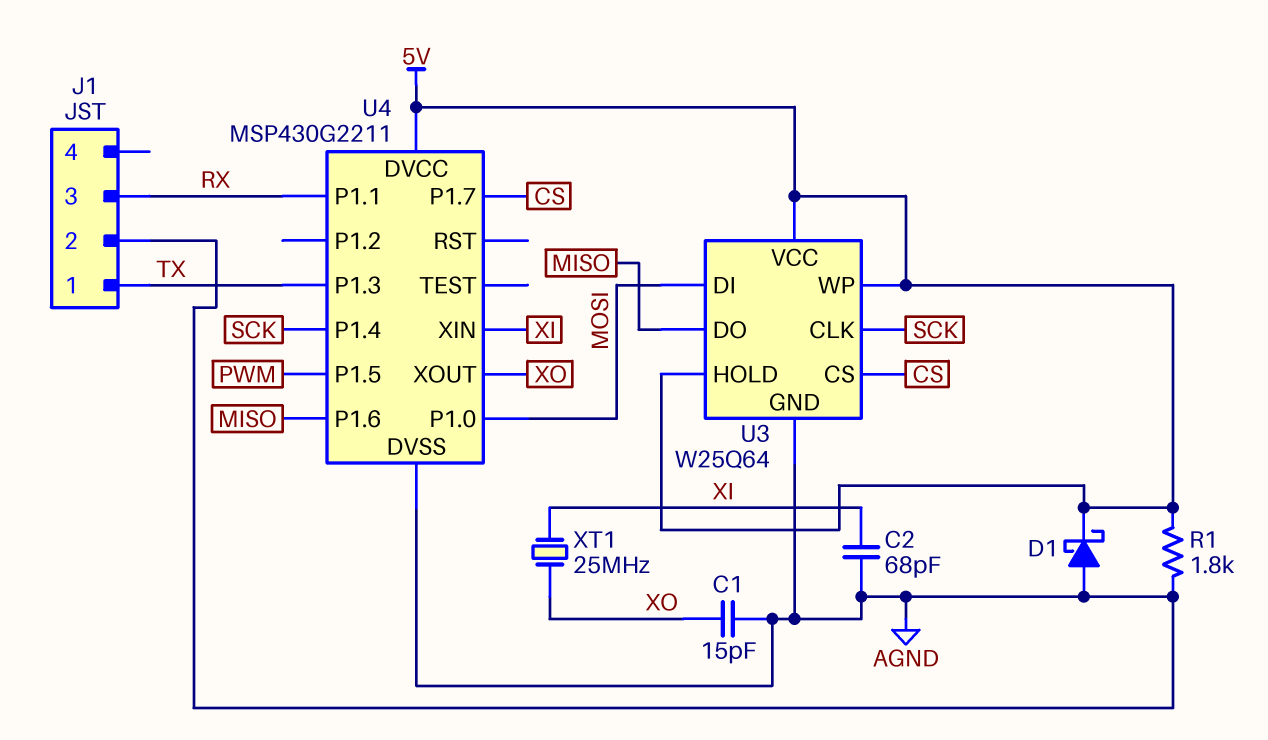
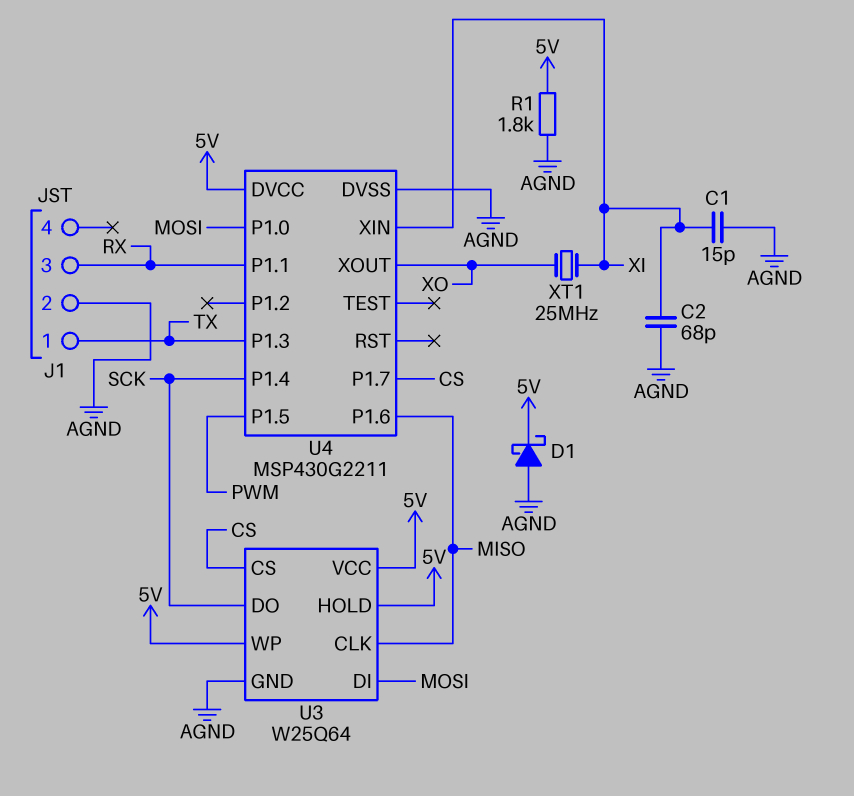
C1: 15pF (AGND, XO) -> 15pF (AGND, XI)
U3 pin CLK: SCK -> MISO
U3 pin DO: MISO -> SCK

